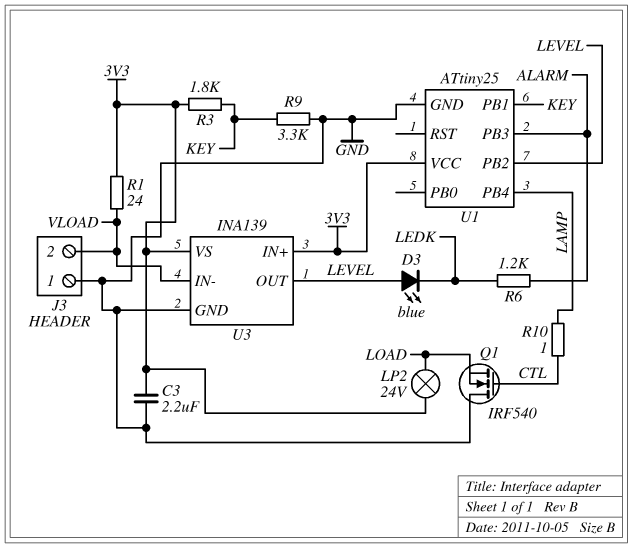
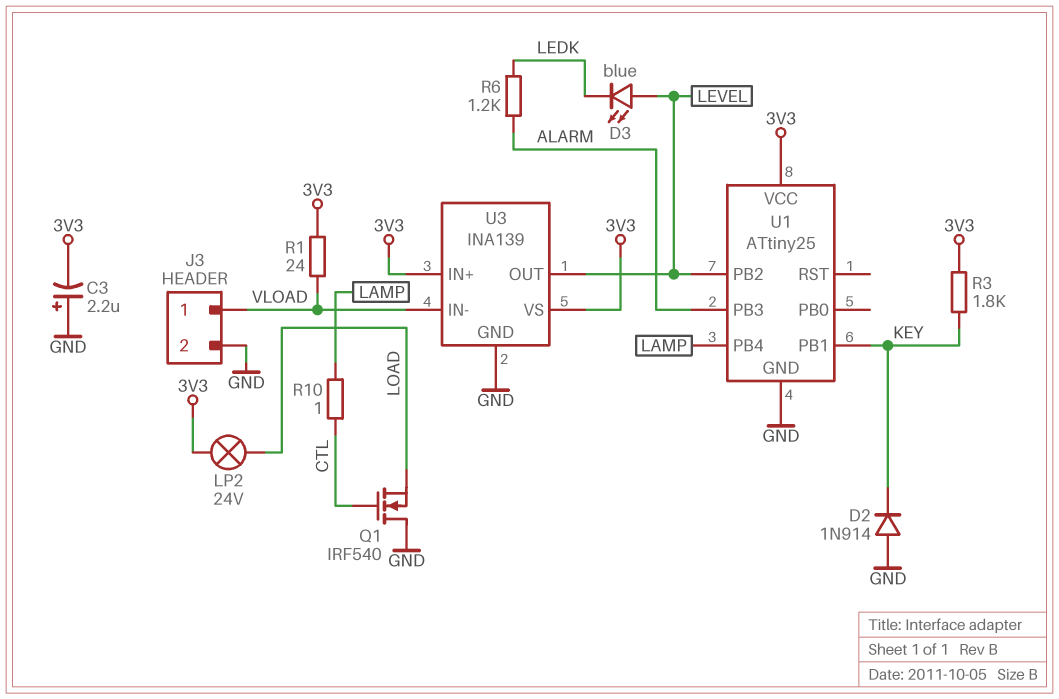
C3: 2.2uF (3V3, GND) -> 2.2uF (plus GND, minus 3V3)
D2: none -> diode 1N914 (A GND, K KEY)
J3 pin 1: GND -> VLOAD
J3 pin 2: VLOAD -> GND
R9: 3.3k (GND, KEY) -> none

